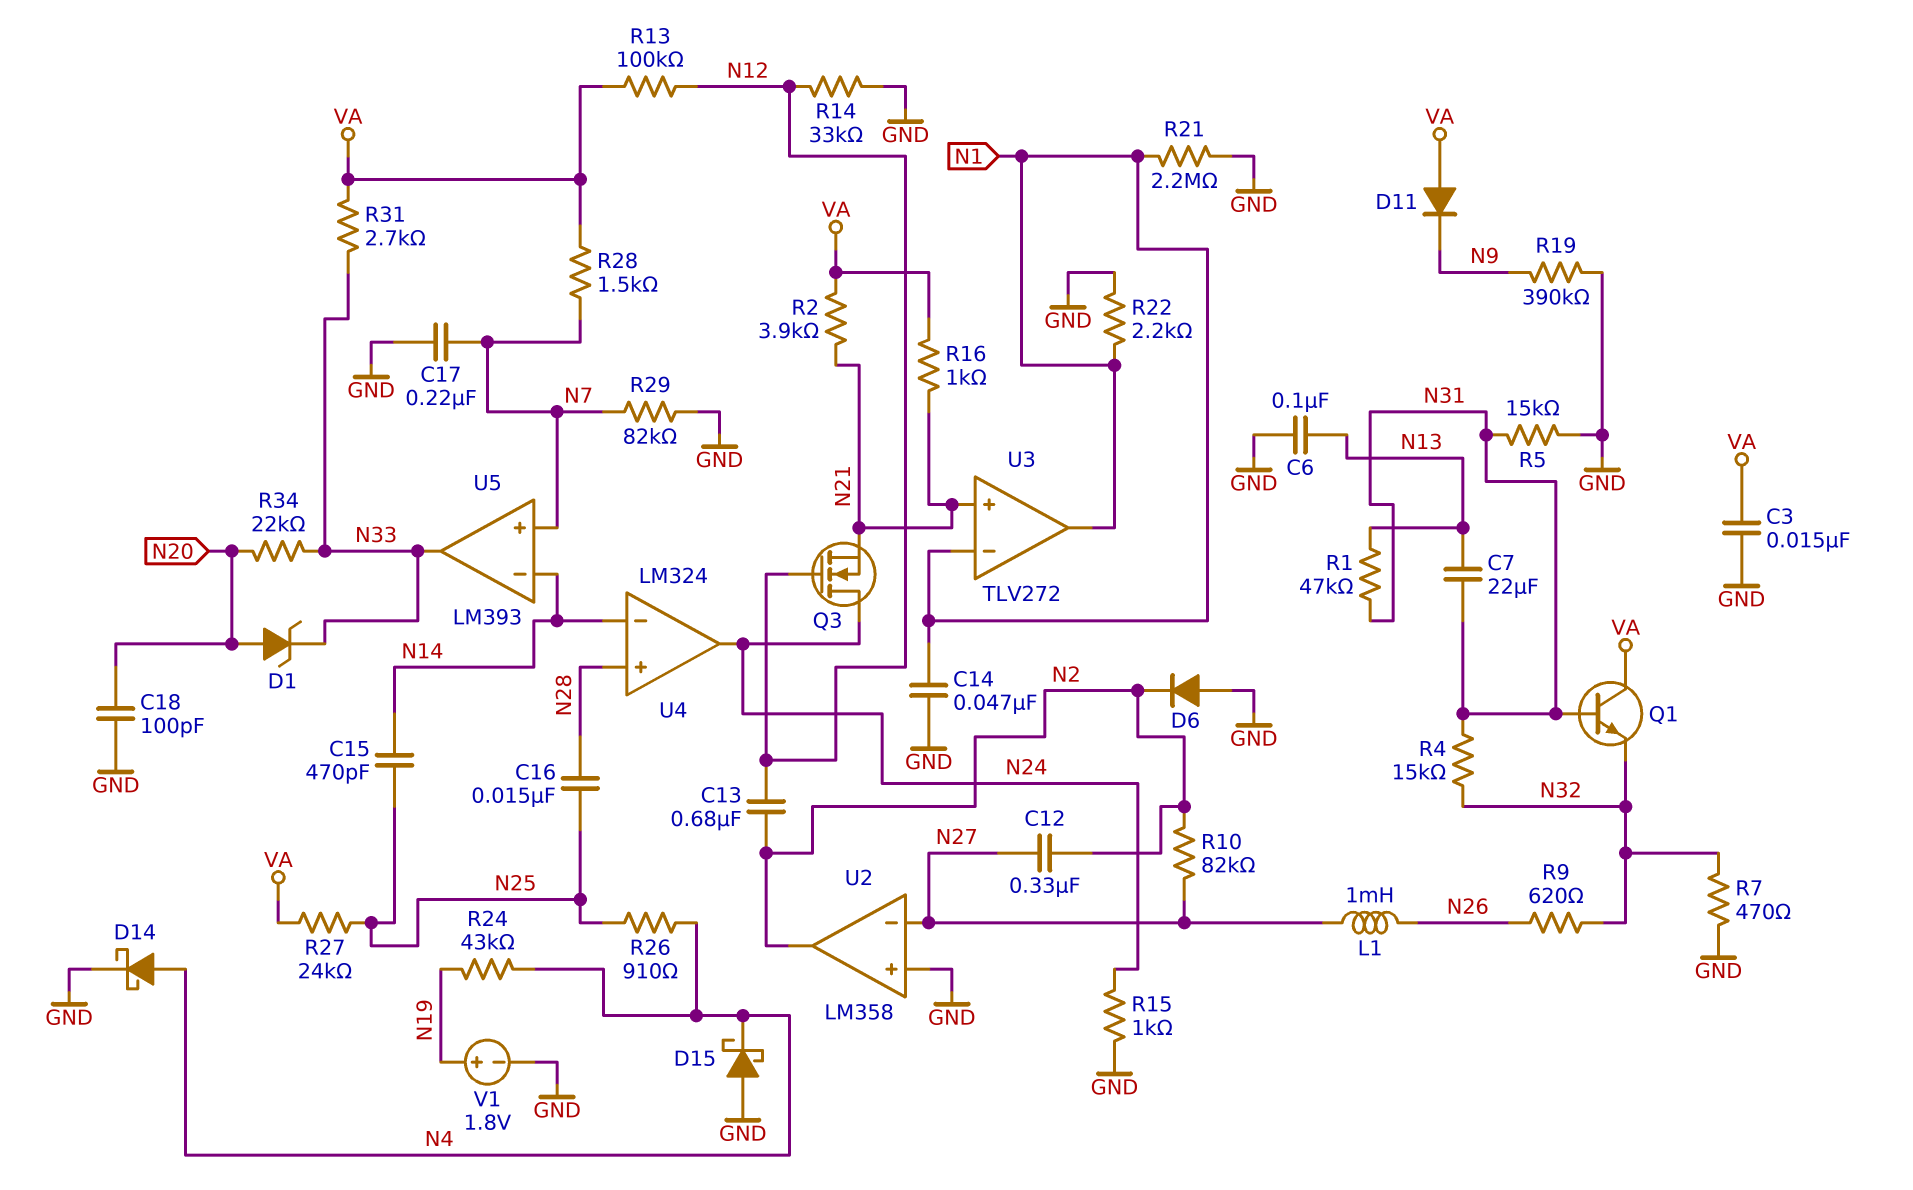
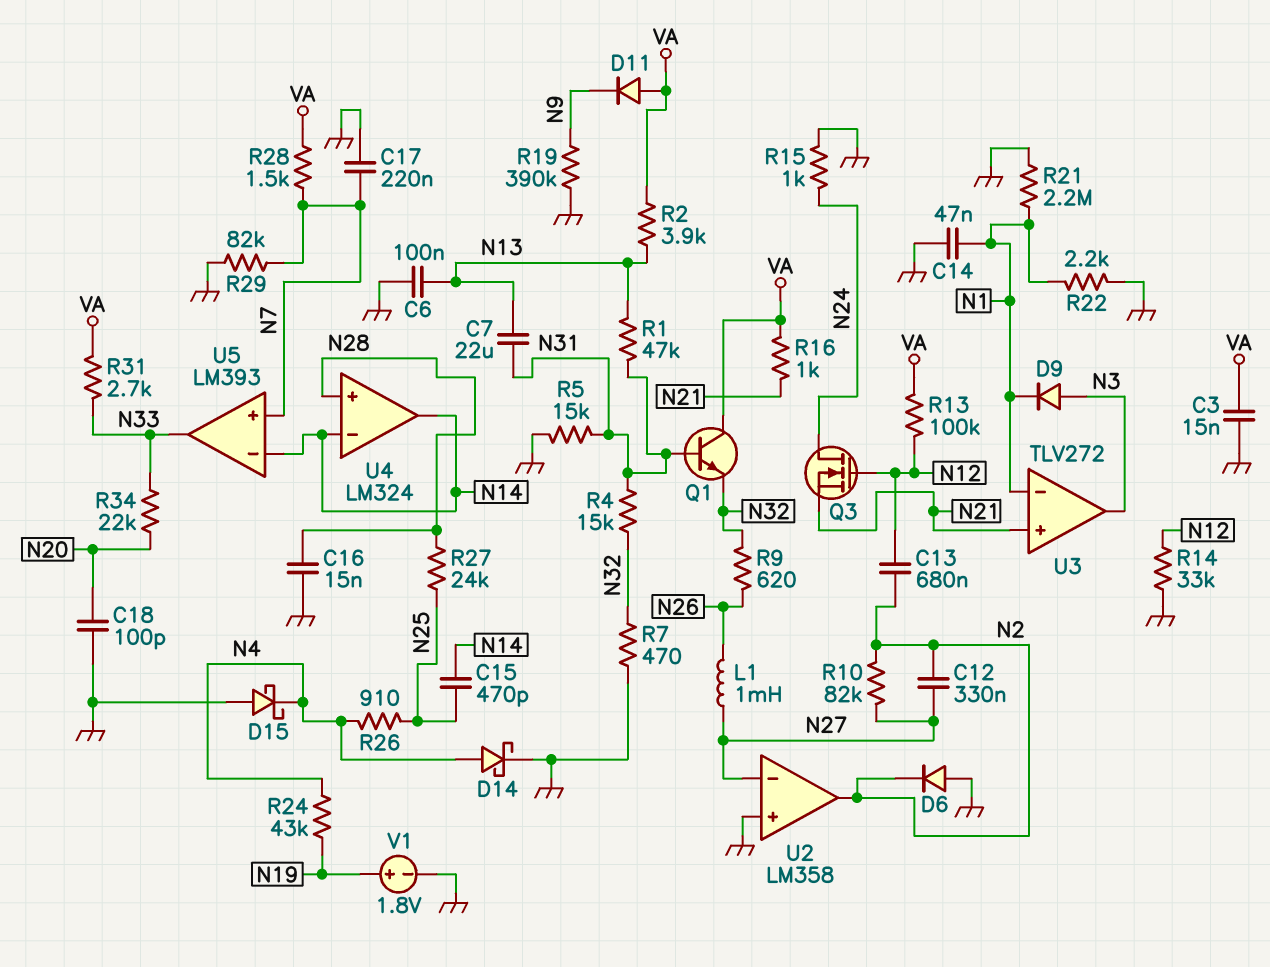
C16: 15nF (N25, N28) -> 15nF (GND, N28)
D1: zener (A N20, K N33) -> none
D9: none -> diode (A N3, K N1)
R2: 3.9k (N21, VA) -> 3.9k (N13, VA)
R27: 24k (N25, VA) -> 24k (N25, N28)
U3 pin out: N1 -> N3
U4 pin out: N24 -> N14

